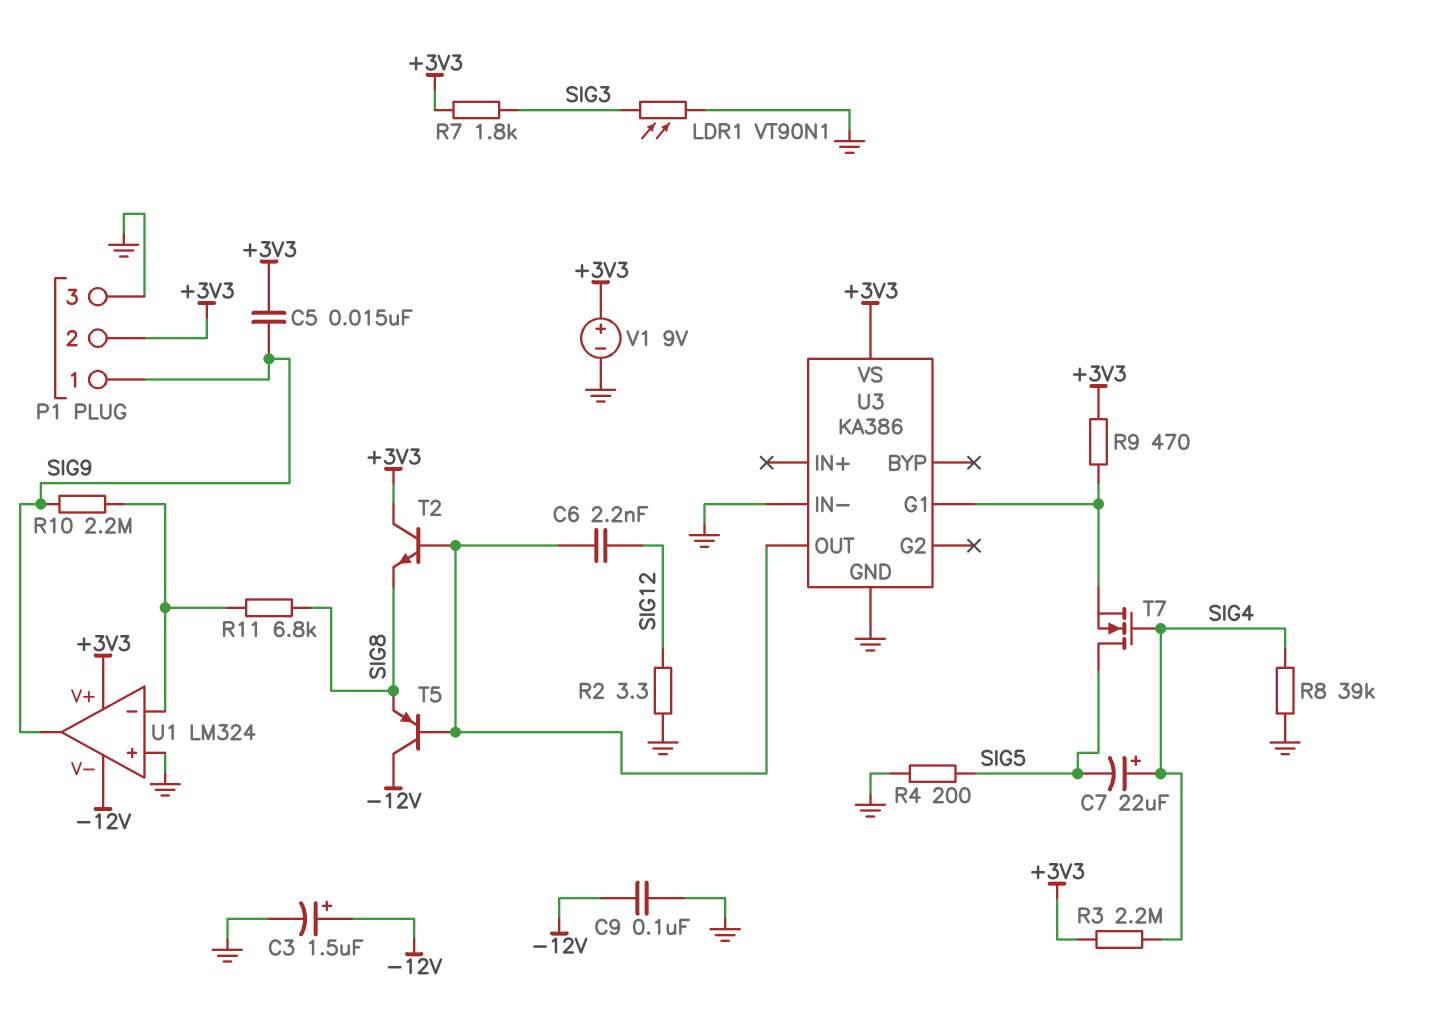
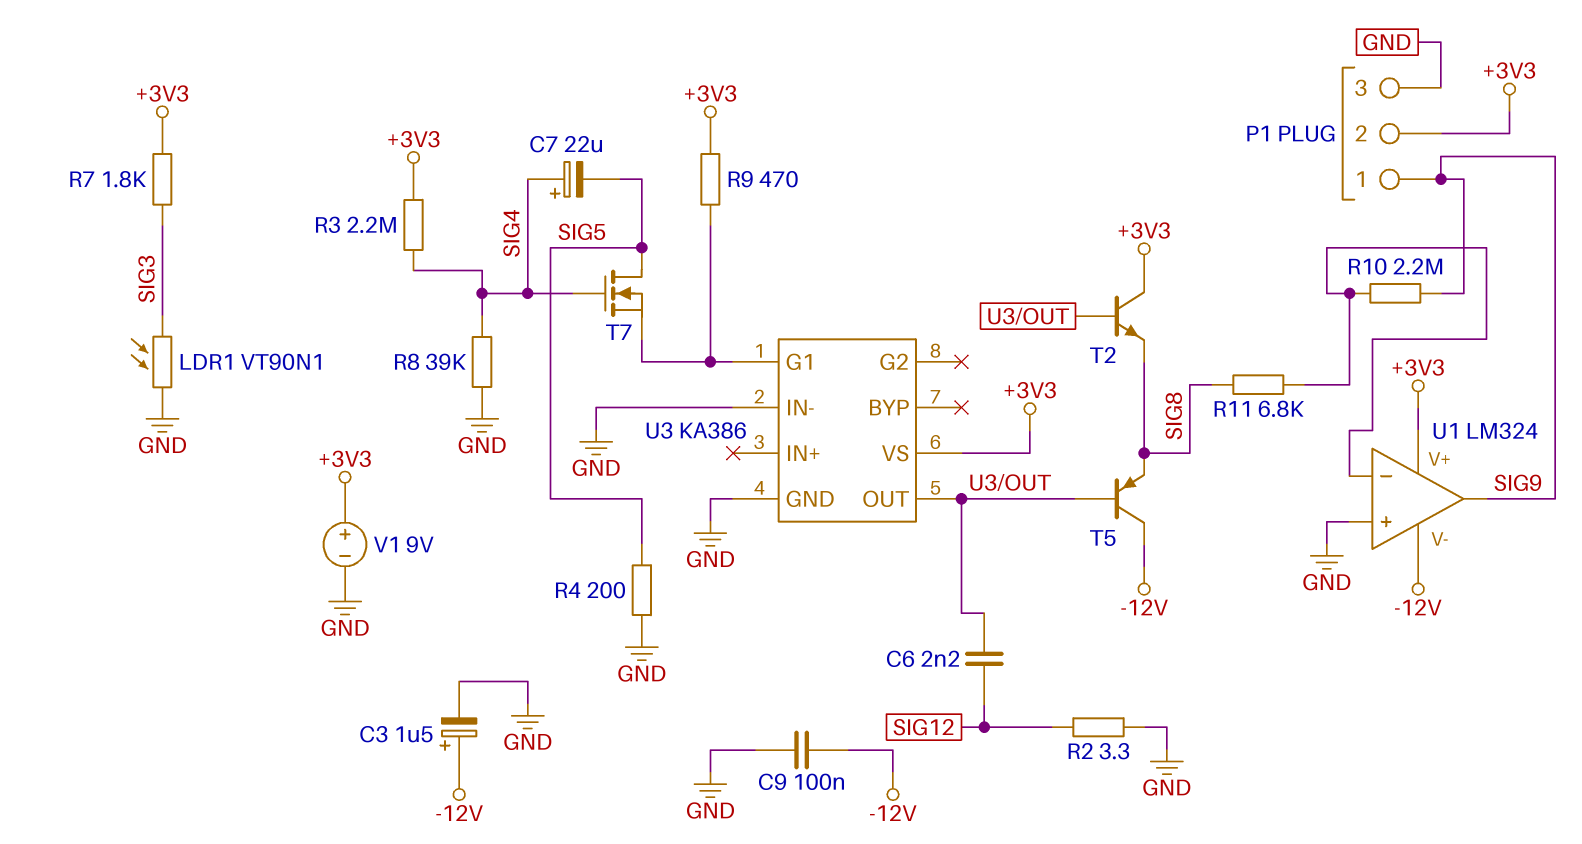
C5: 15nF (+3V3, SIG9) -> none

